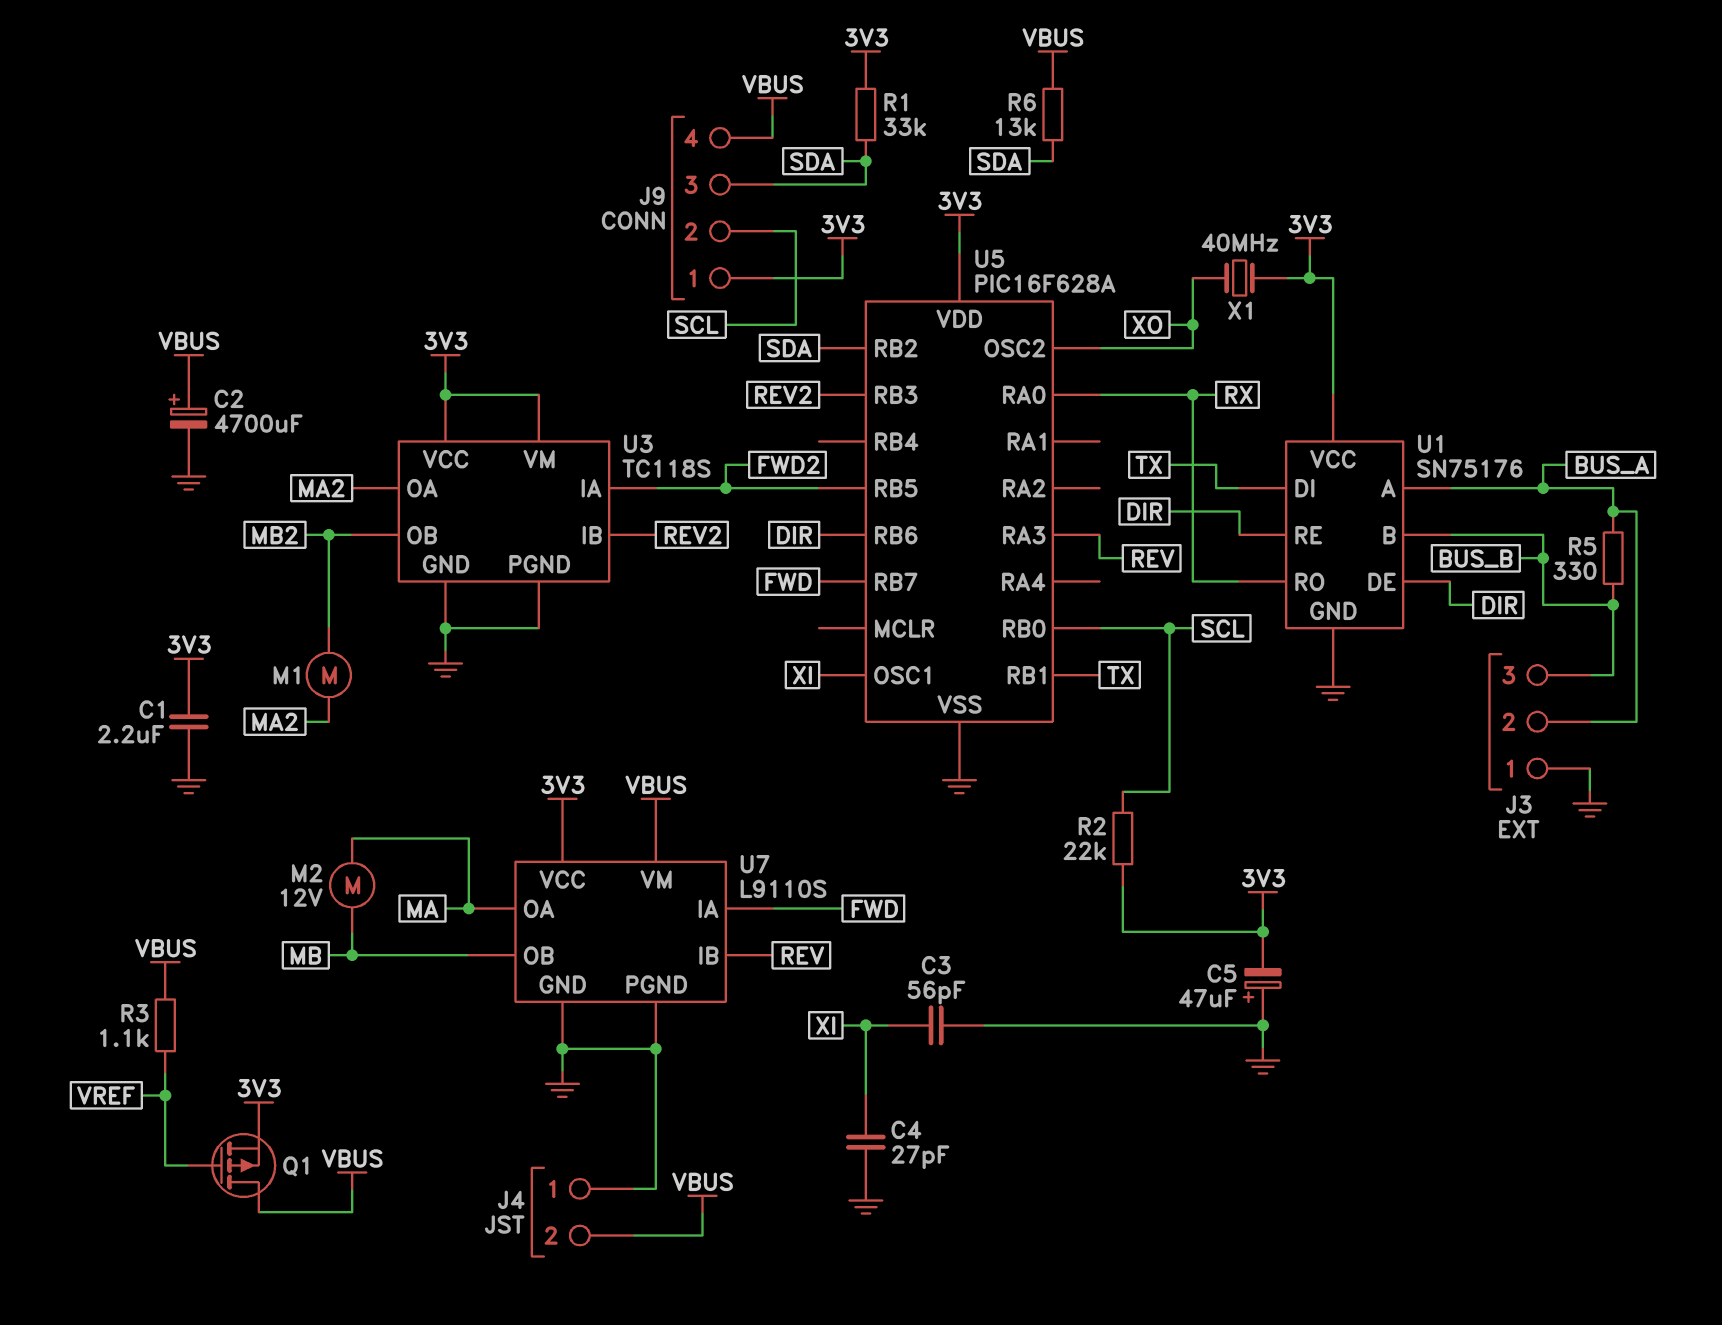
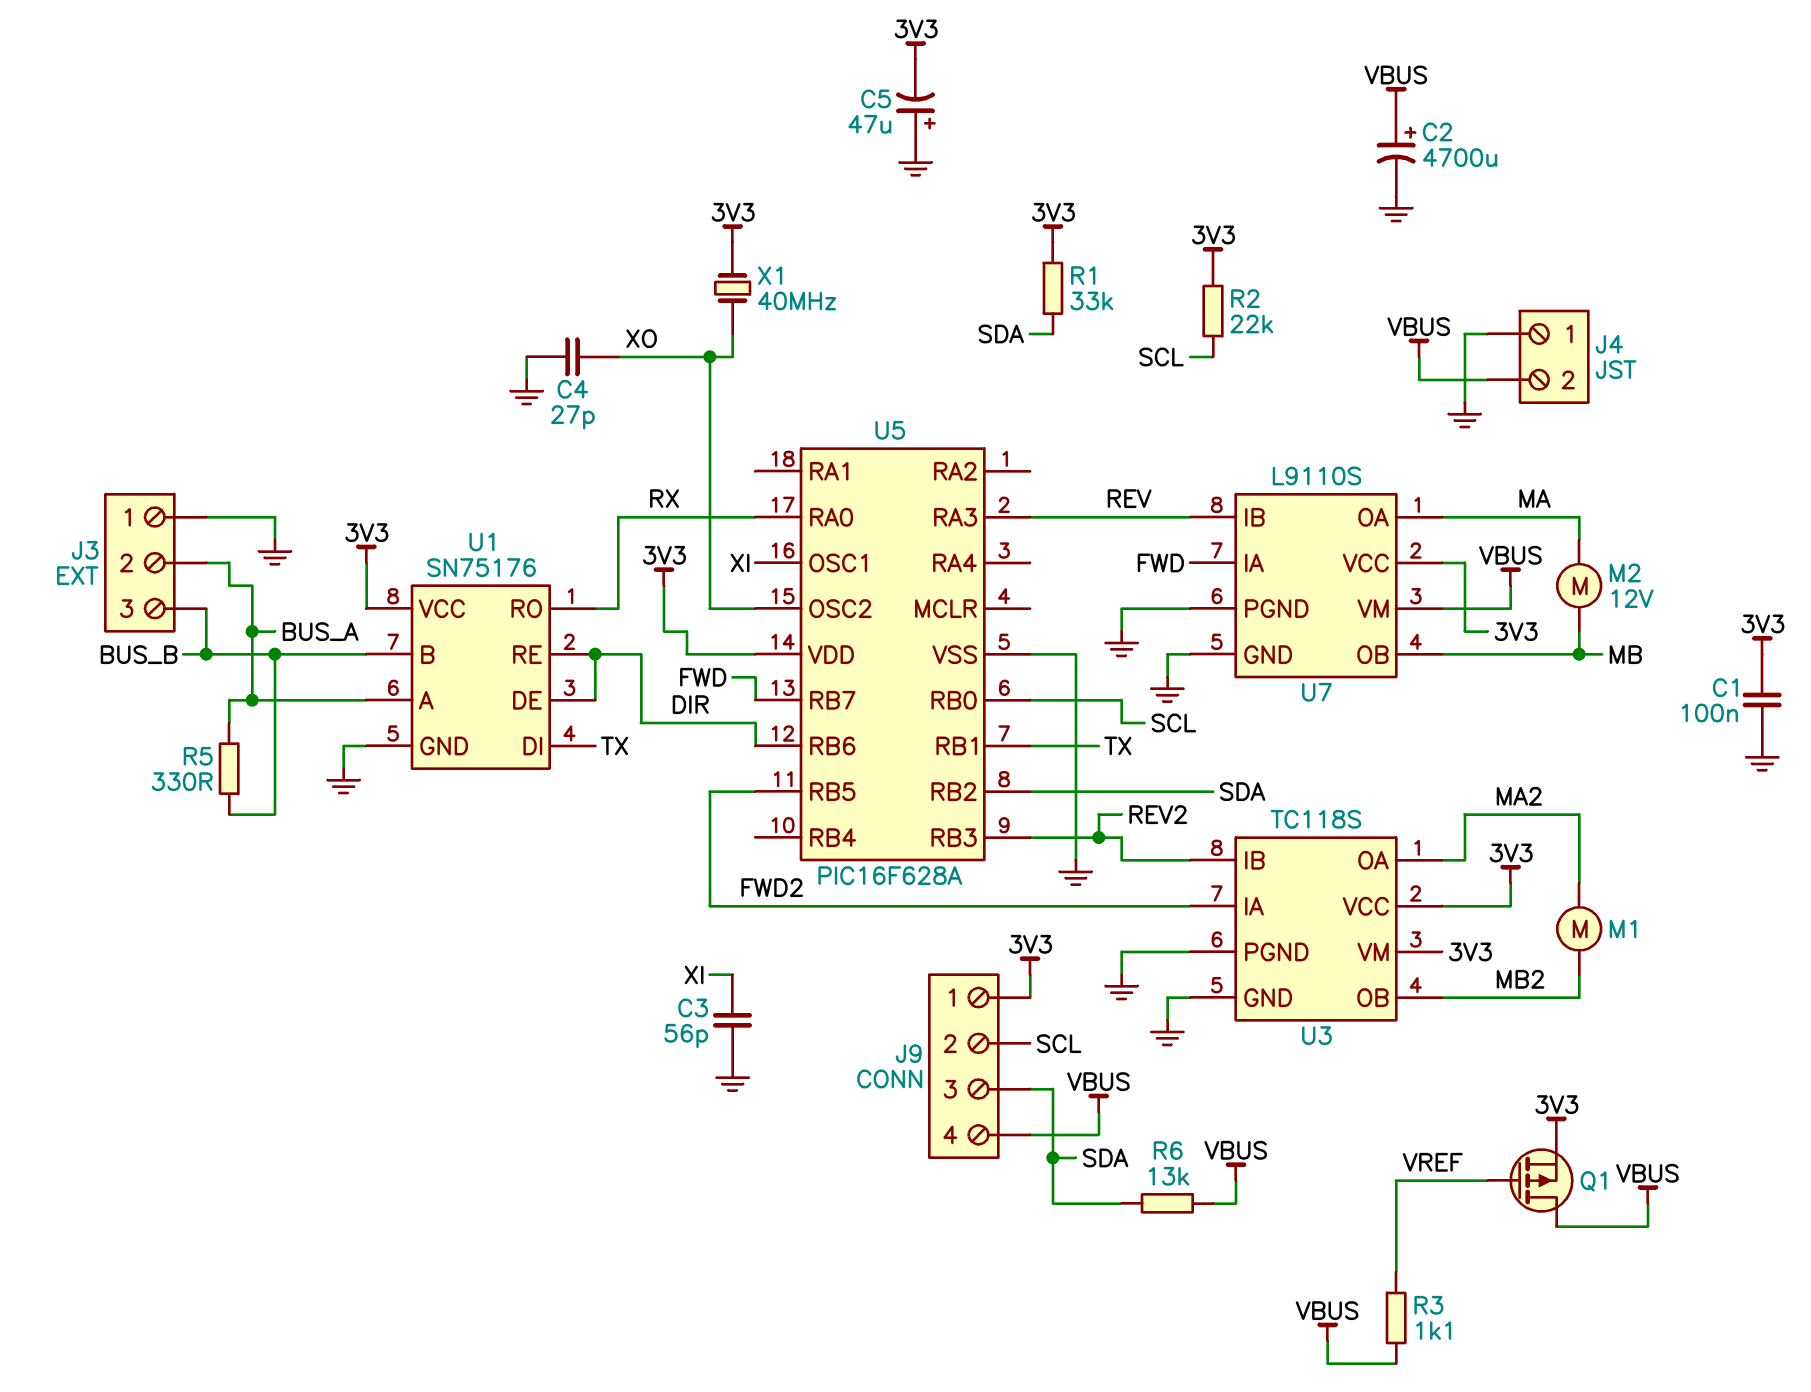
C1: 2.2uF (3V3, GND) -> 100nF (3V3, GND)
C4: 27pF (GND, XI) -> 27pF (GND, XO)

